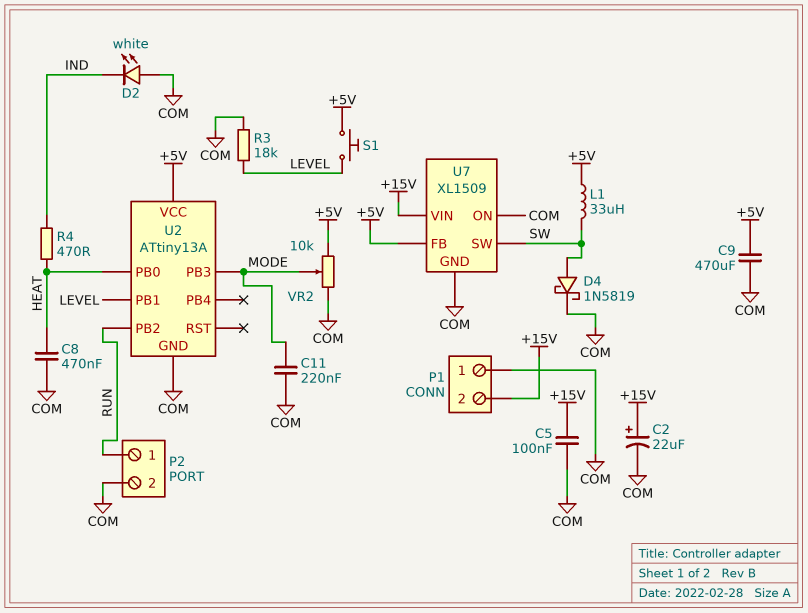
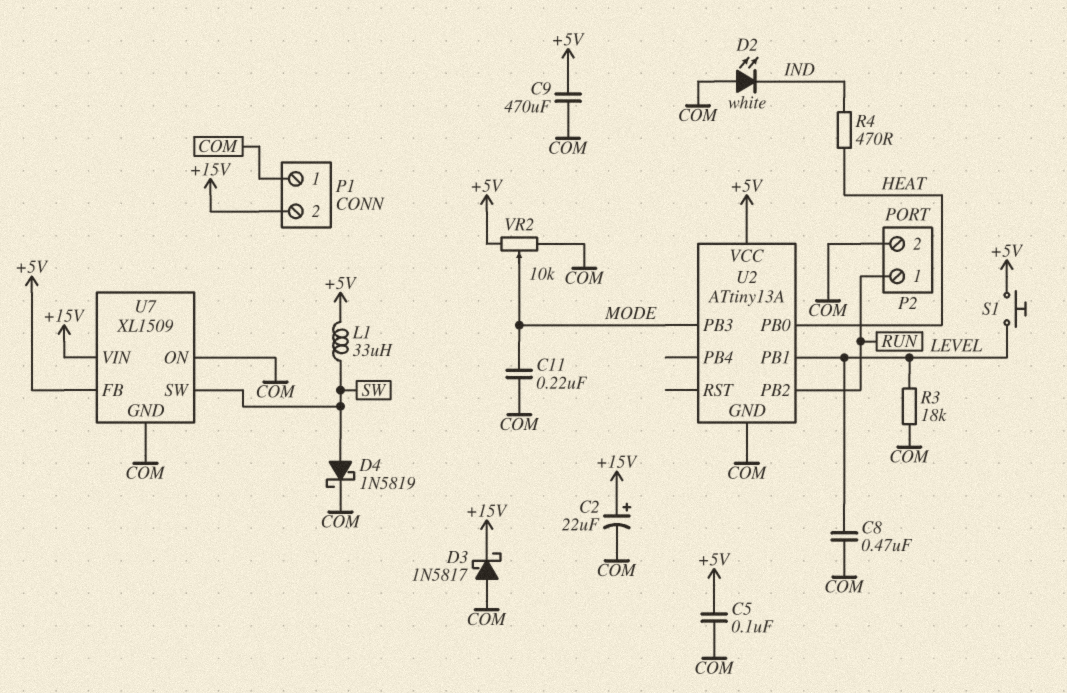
C5: 100nF (+15V, COM) -> 100nF (+5V, COM)
C8: 470nF (COM, HEAT) -> 470nF (COM, LEVEL)
D3: none -> schottky 1N5817 (A COM, K +15V)

